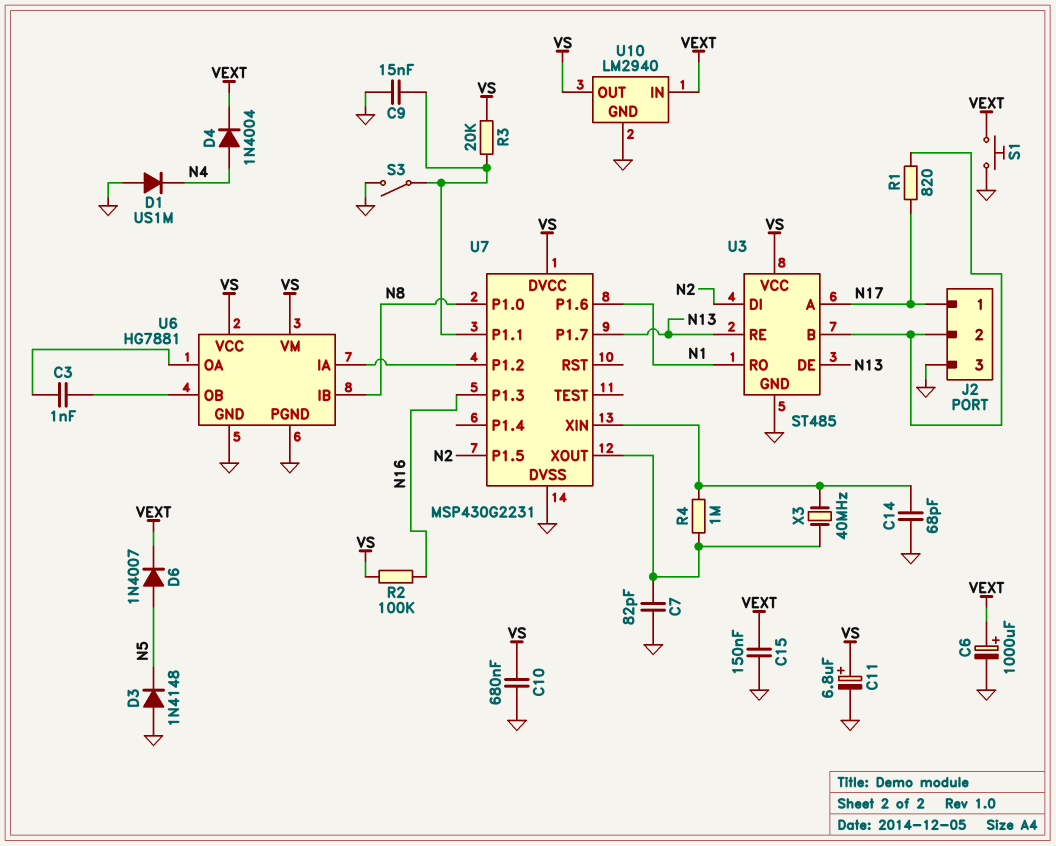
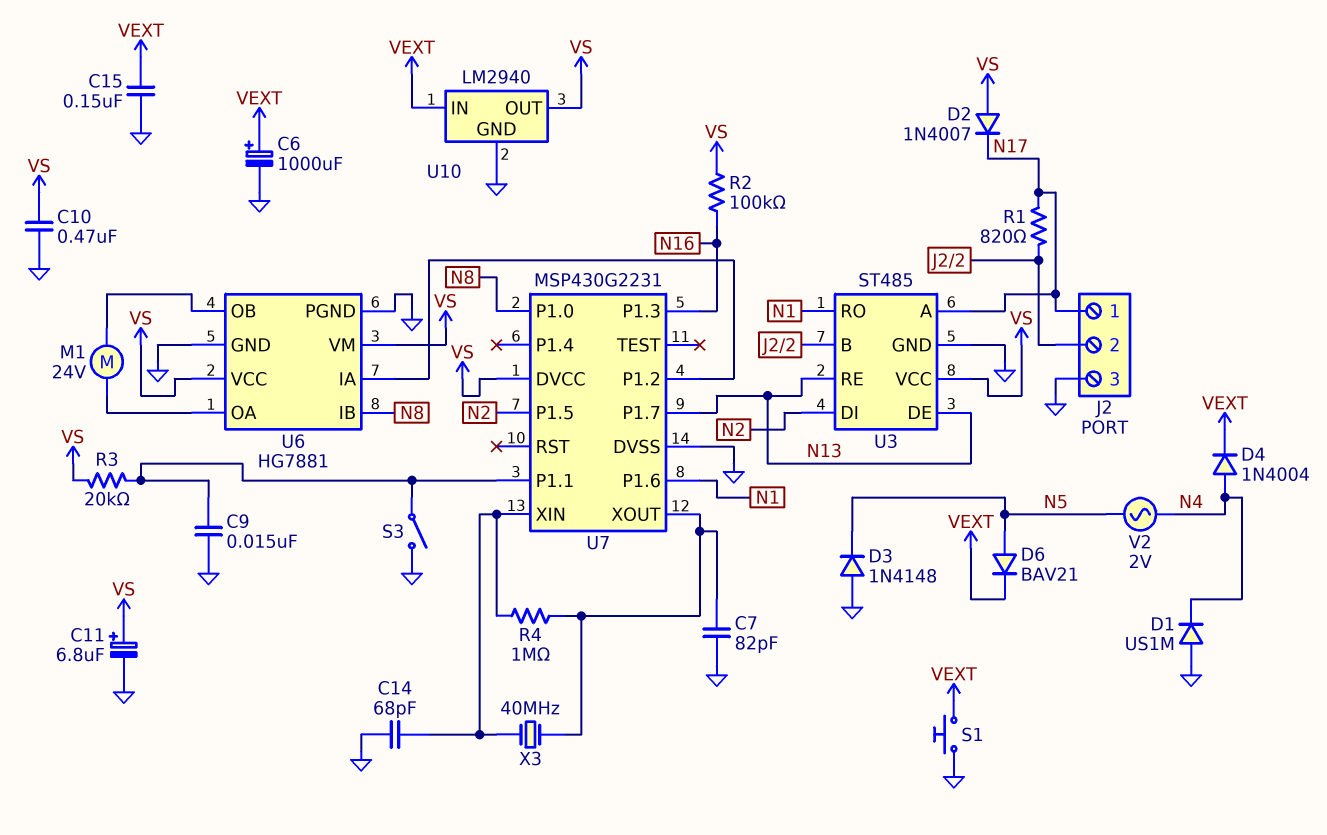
C3: 1nF (U6/OA, U6/OB) -> none
C10: 680nF (GND, VS) -> 470nF (GND, VS)
D2: none -> diode 1N4007 (A VS, K N17)
D6: diode 1N4007 (A N5, K VEXT) -> diode BAV21 (A N5, K VEXT)
M1: none -> motor 24V (U6/OA, U6/OB)
V2: none -> AC 2V (N4, N5)

